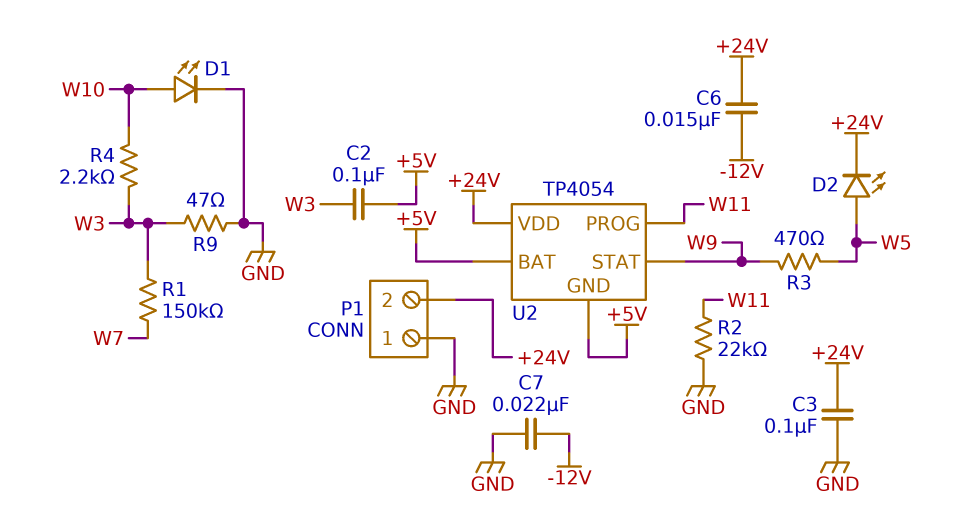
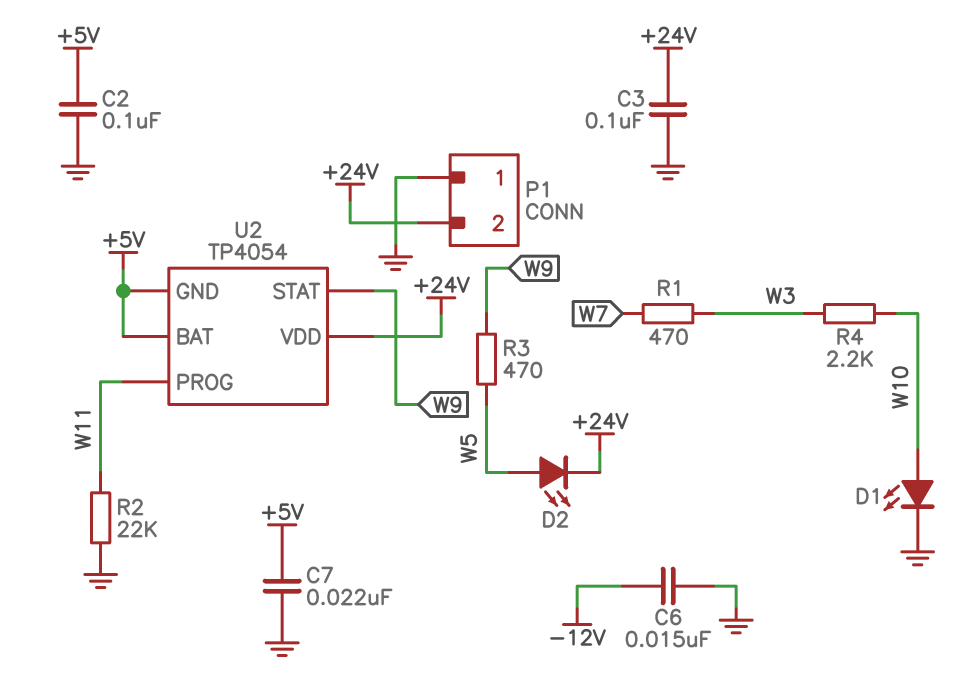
C2: 100nF (+5V, W3) -> 100nF (+5V, GND)
C6: 15nF (+24V, -12V) -> 15nF (-12V, GND)
C7: 22nF (-12V, GND) -> 22nF (+5V, GND)
R1: 150k (W3, W7) -> 470 (W3, W7)
R9: 47 (GND, W3) -> none

